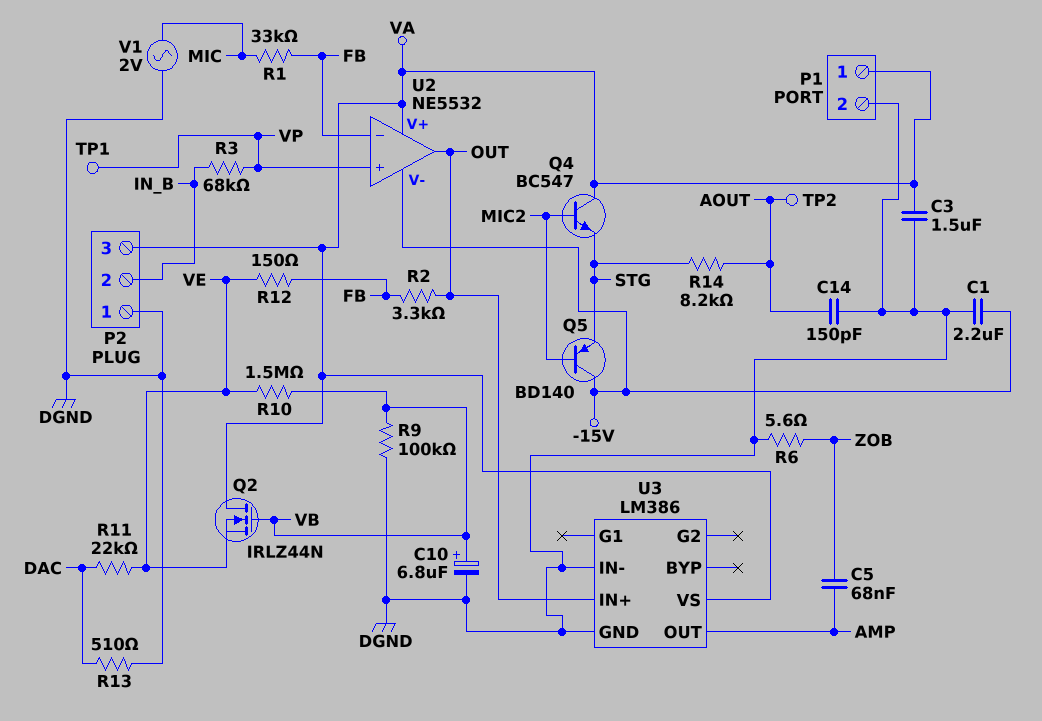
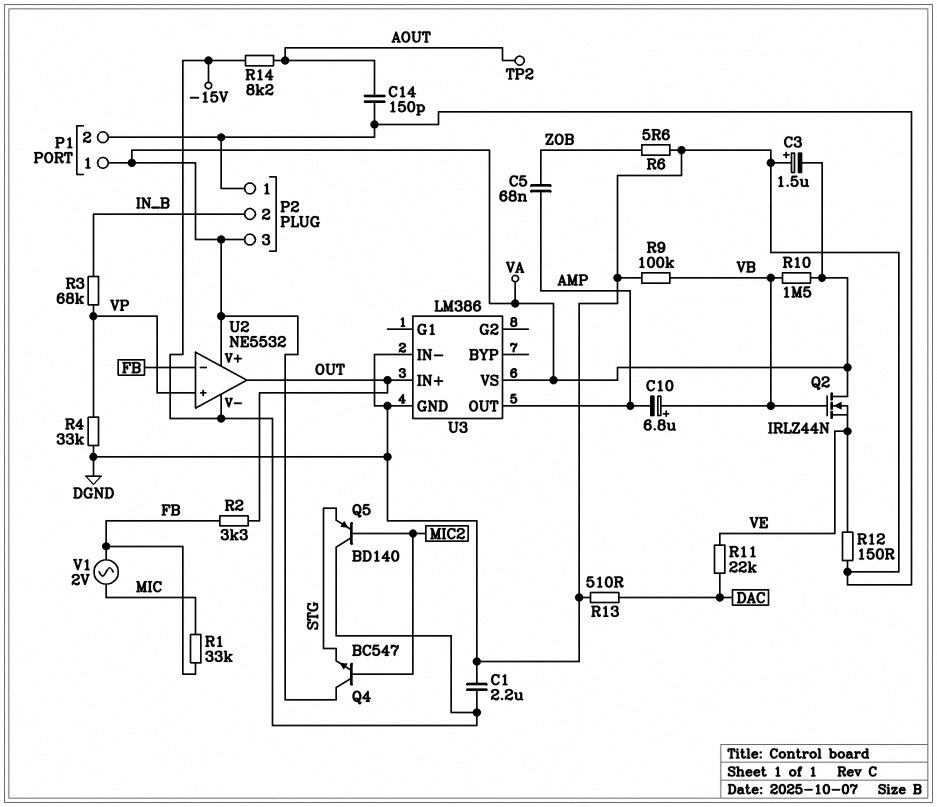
C3: 1.5uF (DGND, VA) -> 1.5uF (plus DGND, minus VA)
C10: 6.8uF (plus VB, minus DGND) -> 6.8uF (plus VB, minus AMP)
R4: none -> 33k (DGND, VP)
R10: 1.5M (VB, VE) -> 1.5M (VA, VB)
R12: 150 (FB, VE) -> 150 (DGND, VE)
R14: 8.2k (AOUT, STG) -> 8.2k (-15V, AOUT)
TP1: test point (VP) -> none
V1: AC 2V (DGND, MIC) -> AC 2V (FB, MIC)

